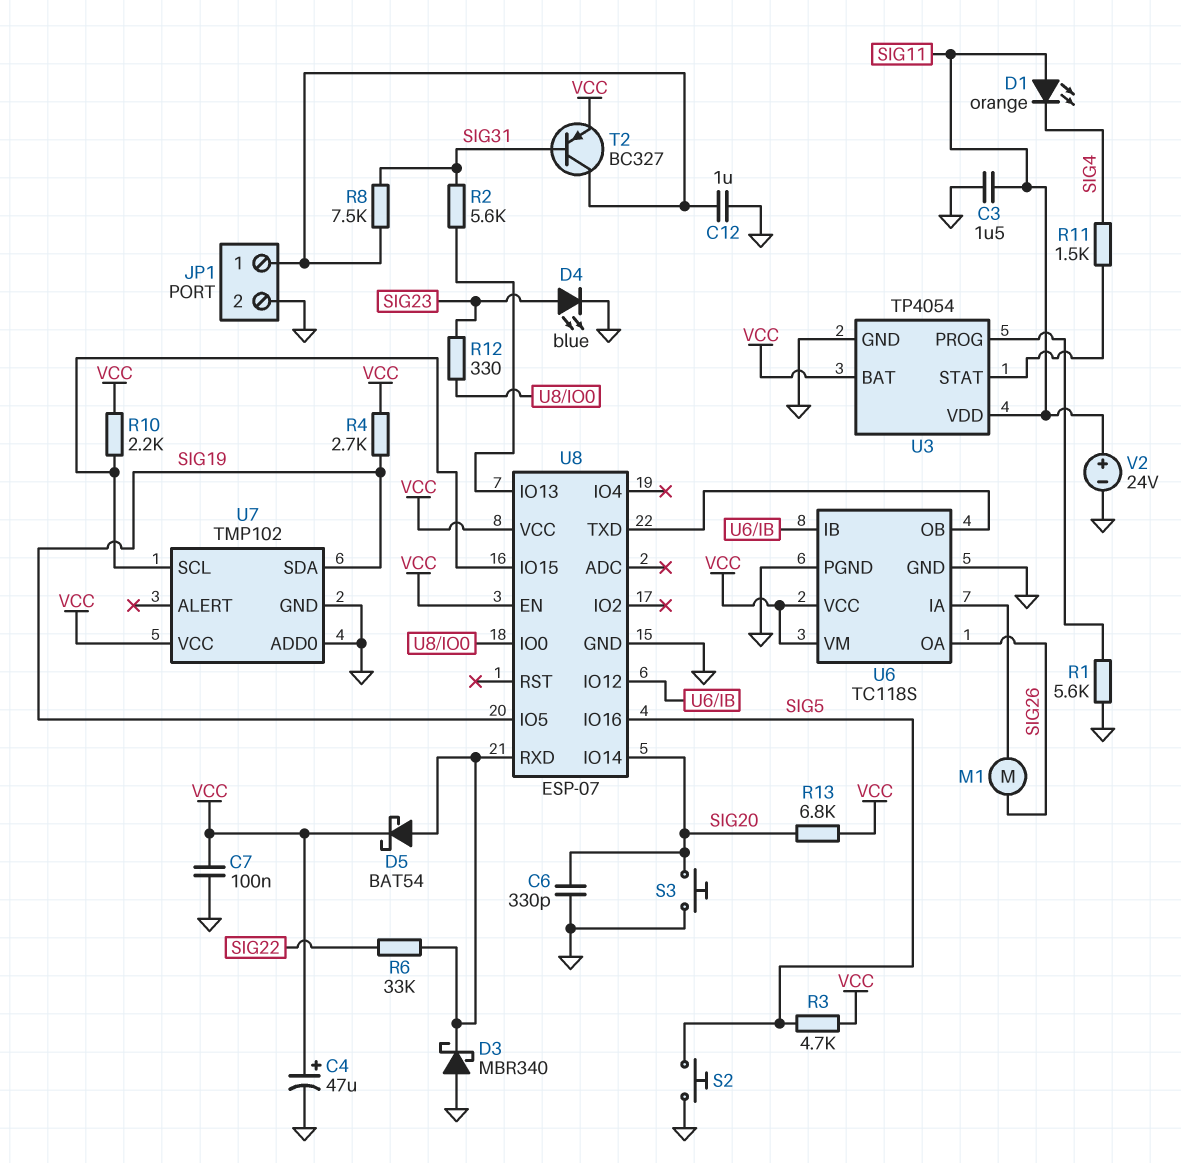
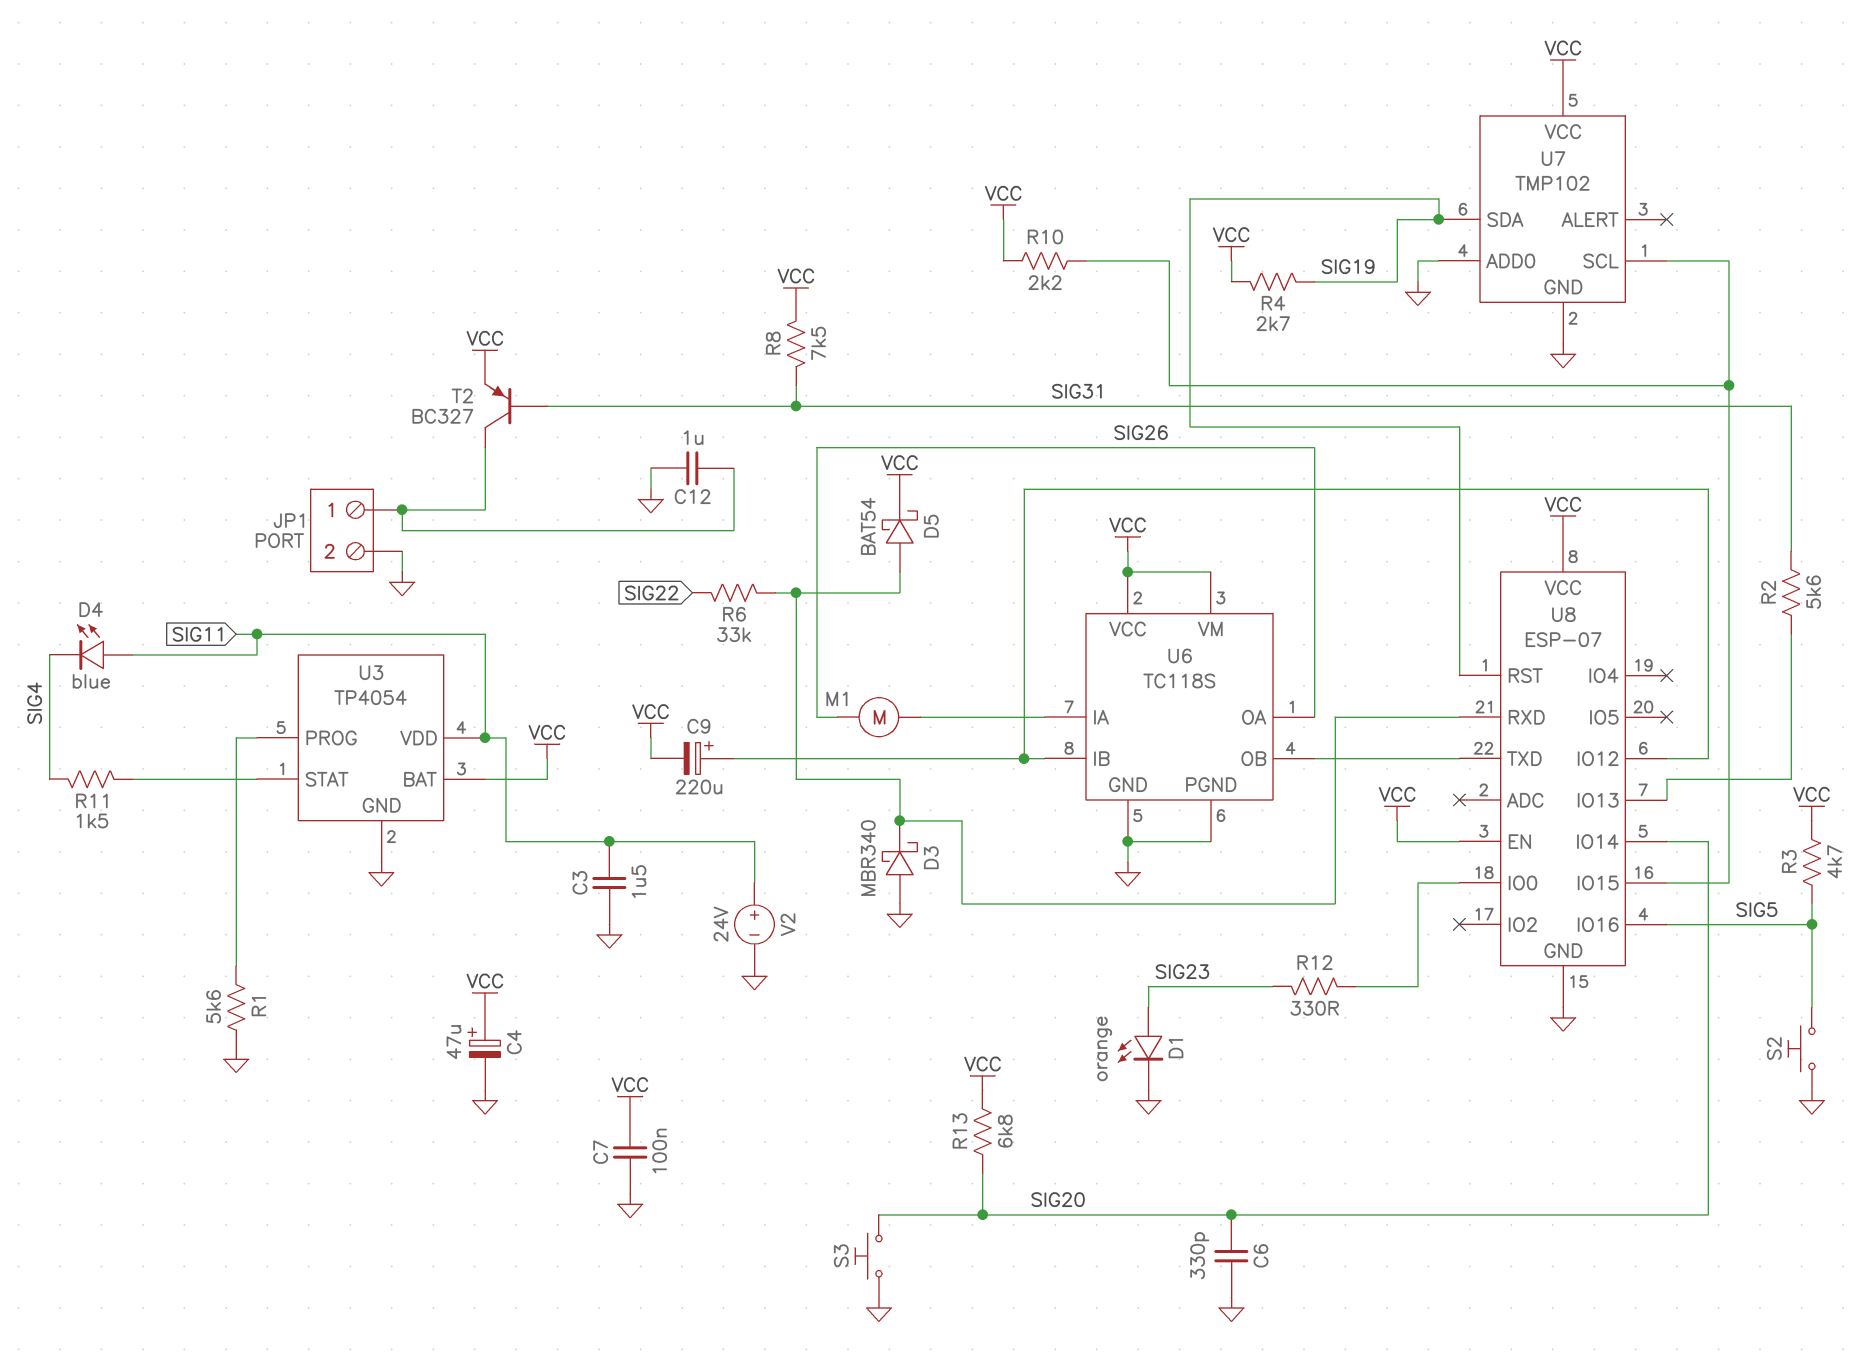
C9: none -> 220uF (plus U6/IB, minus VCC)
D1: LED orange (A SIG11, K SIG4) -> LED orange (A SIG23, K GND)
D4: LED blue (A SIG23, K GND) -> LED blue (A SIG11, K SIG4)
R8: 7.5k (JP1/1, SIG31) -> 7.5k (SIG31, VCC)
U8 pin IO5: SIG19 -> none
U8 pin RST: none -> SIG19

